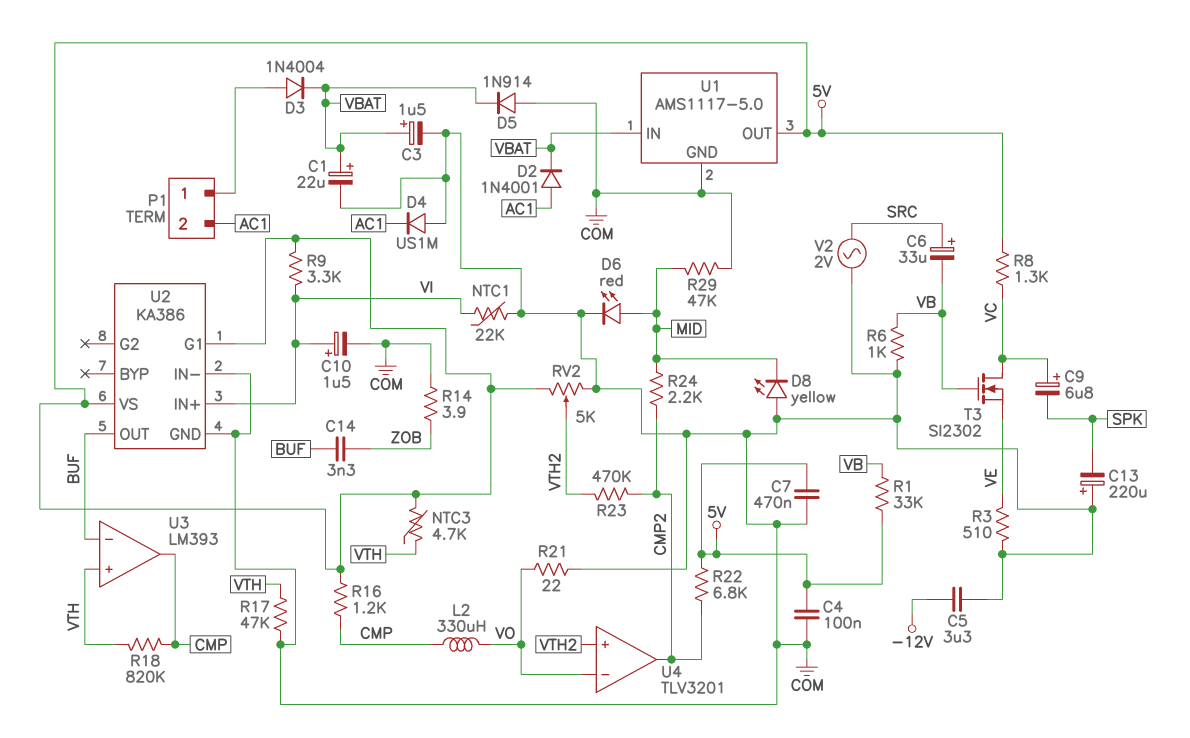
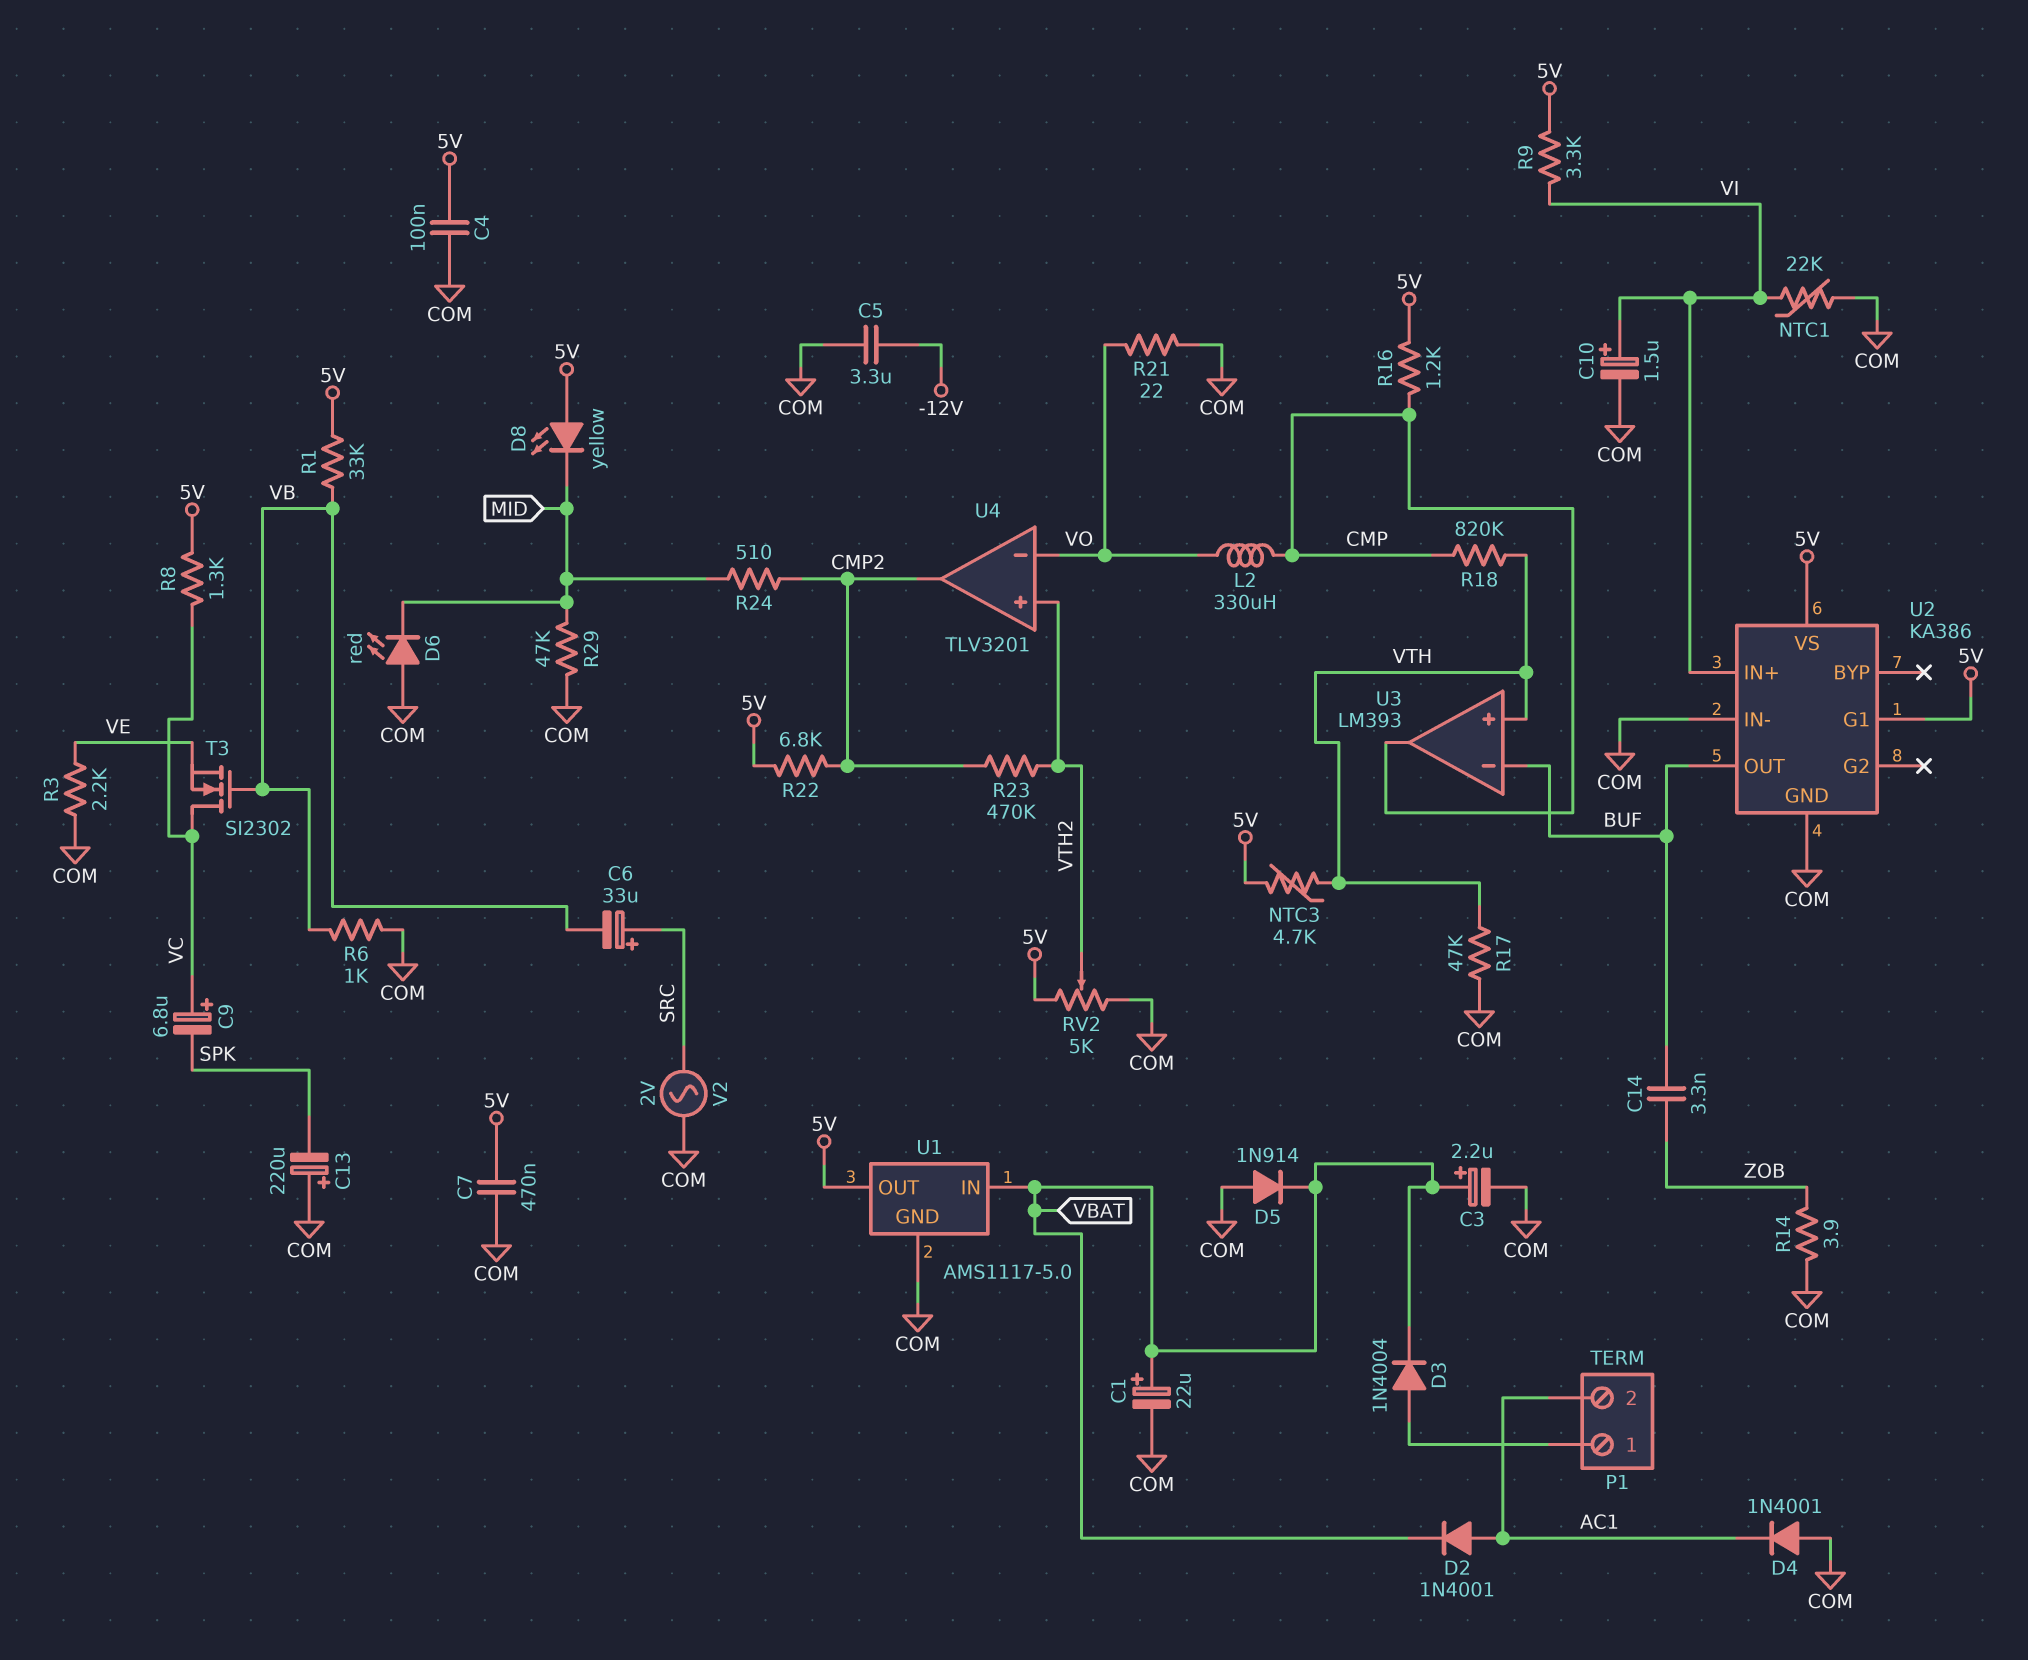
C3: 1.5uF (plus VBAT, minus COM) -> 2.2uF (plus VBAT, minus COM)
D4: diode US1M (A COM, K AC1) -> diode 1N4001 (A COM, K AC1)
D6: LED red (A MID, K COM) -> LED red (A COM, K MID)
D8: LED yellow (A COM, K MID) -> LED yellow (A 5V, K MID)
R3: 510 (COM, VE) -> 2.2k (COM, VE)
R24: 2.2k (CMP2, MID) -> 510 (CMP2, MID)

